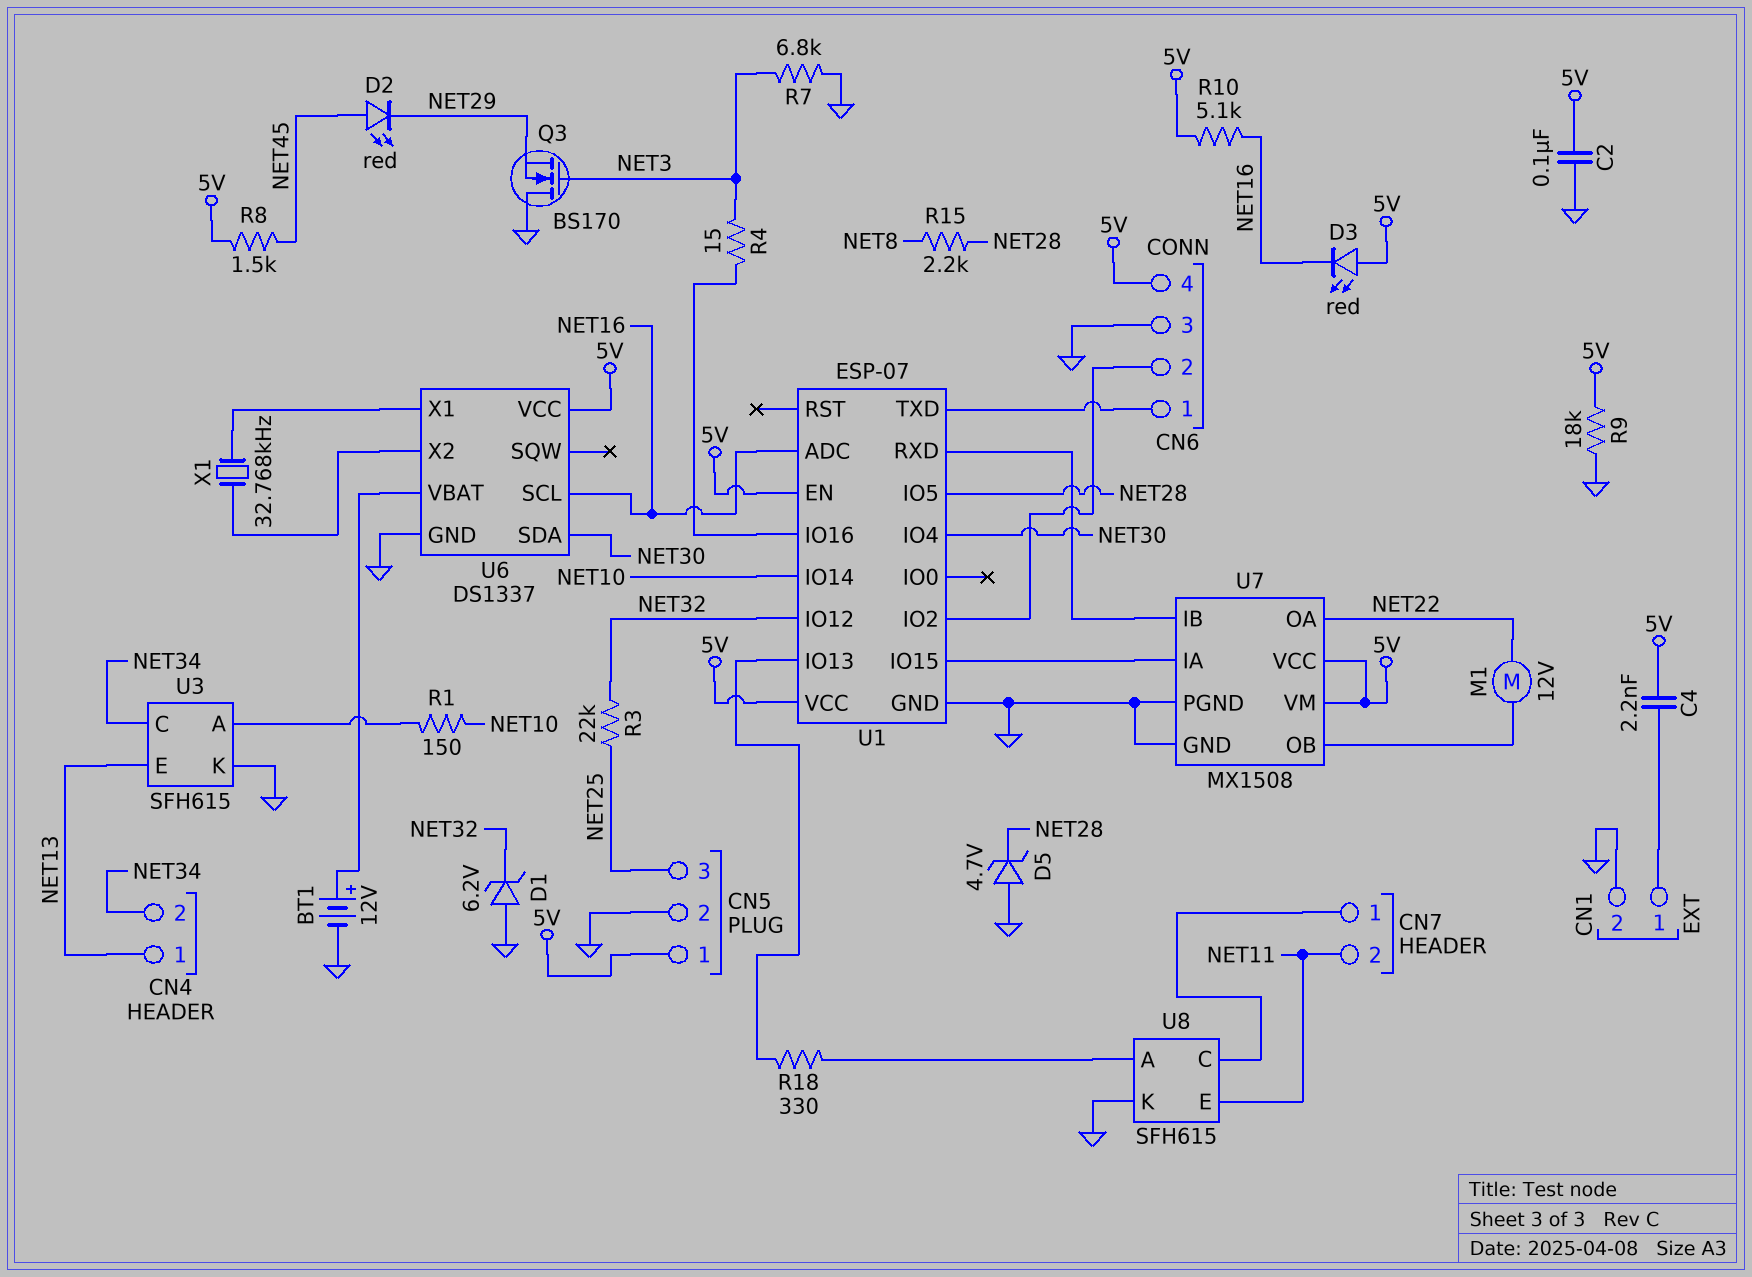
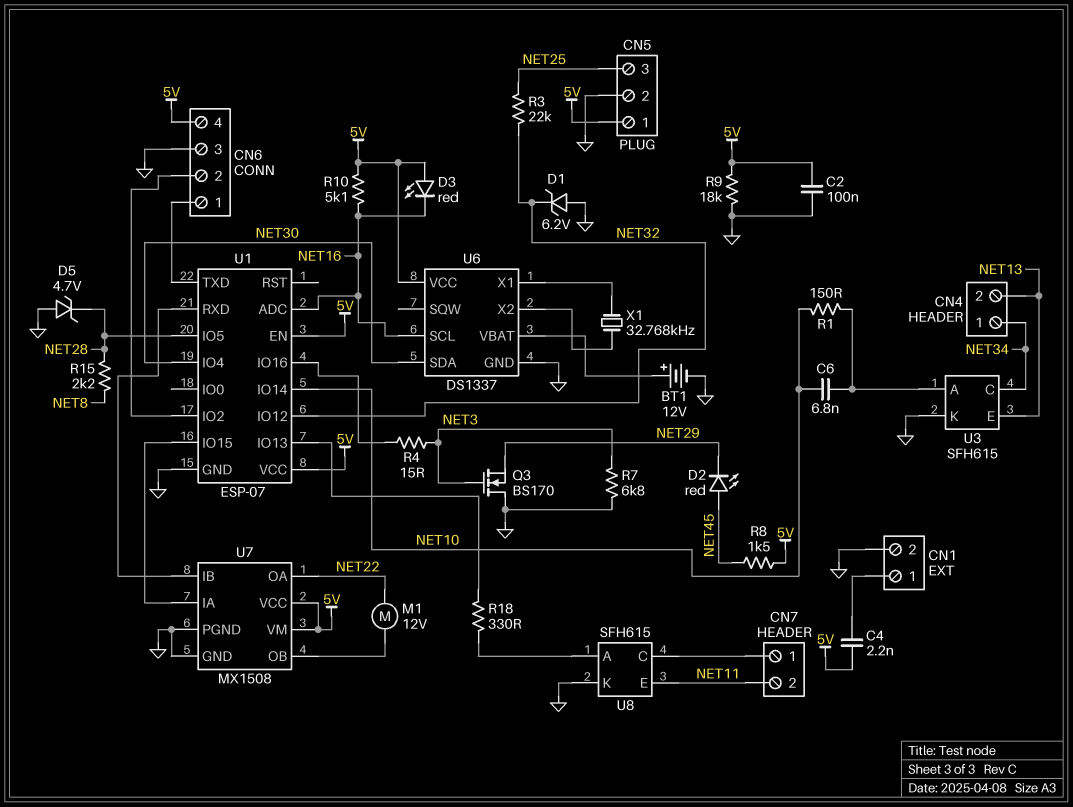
C6: none -> 6.8nF (NET10, U3/A)
CN4 pin 1: NET13 -> NET34
CN4 pin 2: NET34 -> NET13

